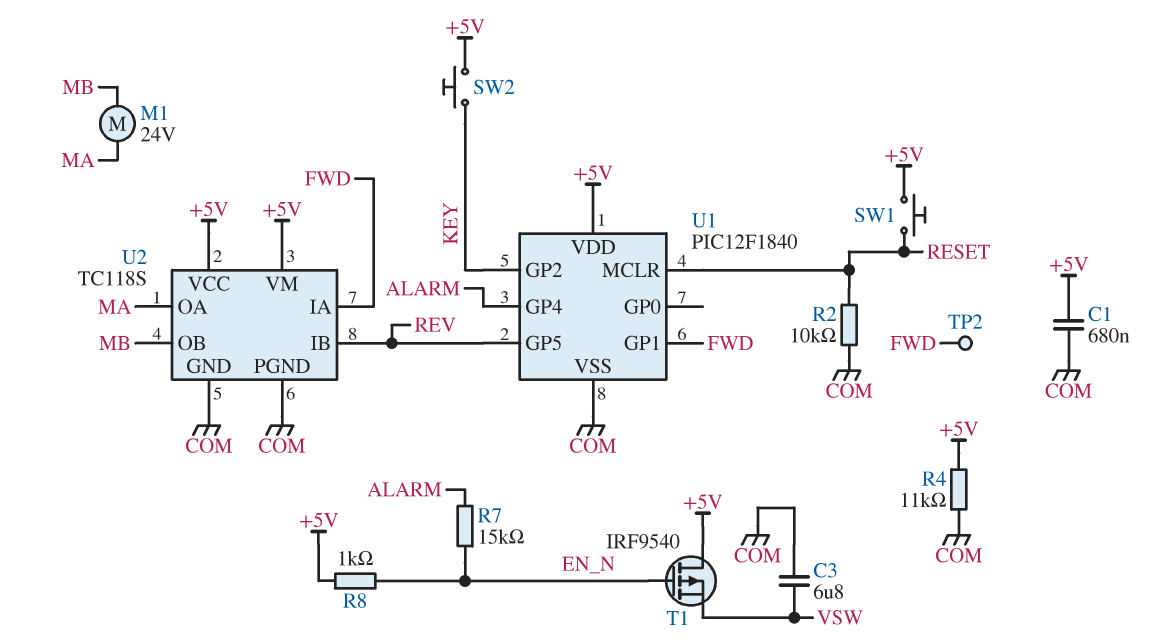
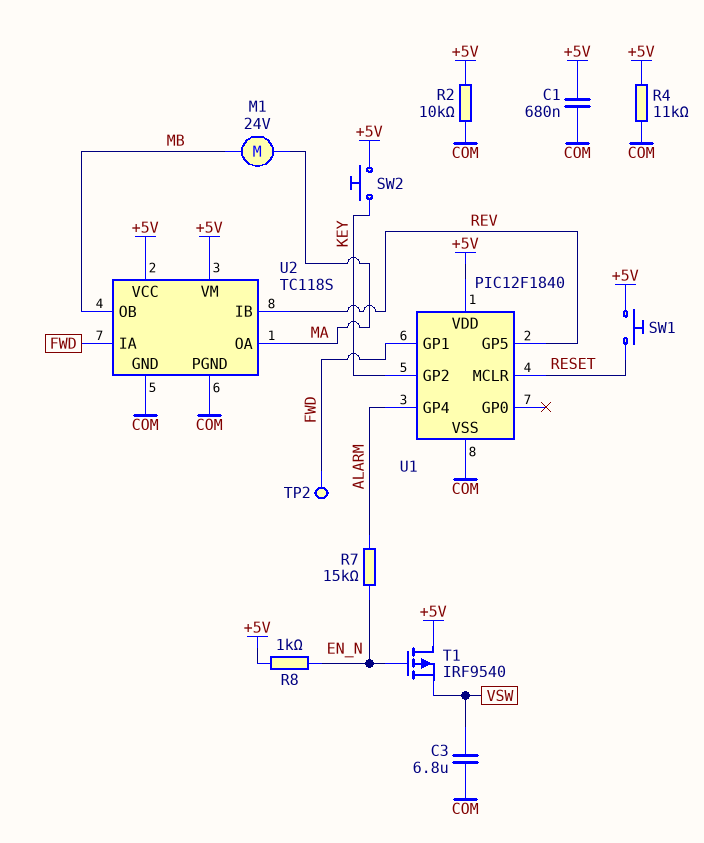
R2: 10k (COM, RESET) -> 10k (+5V, COM)

